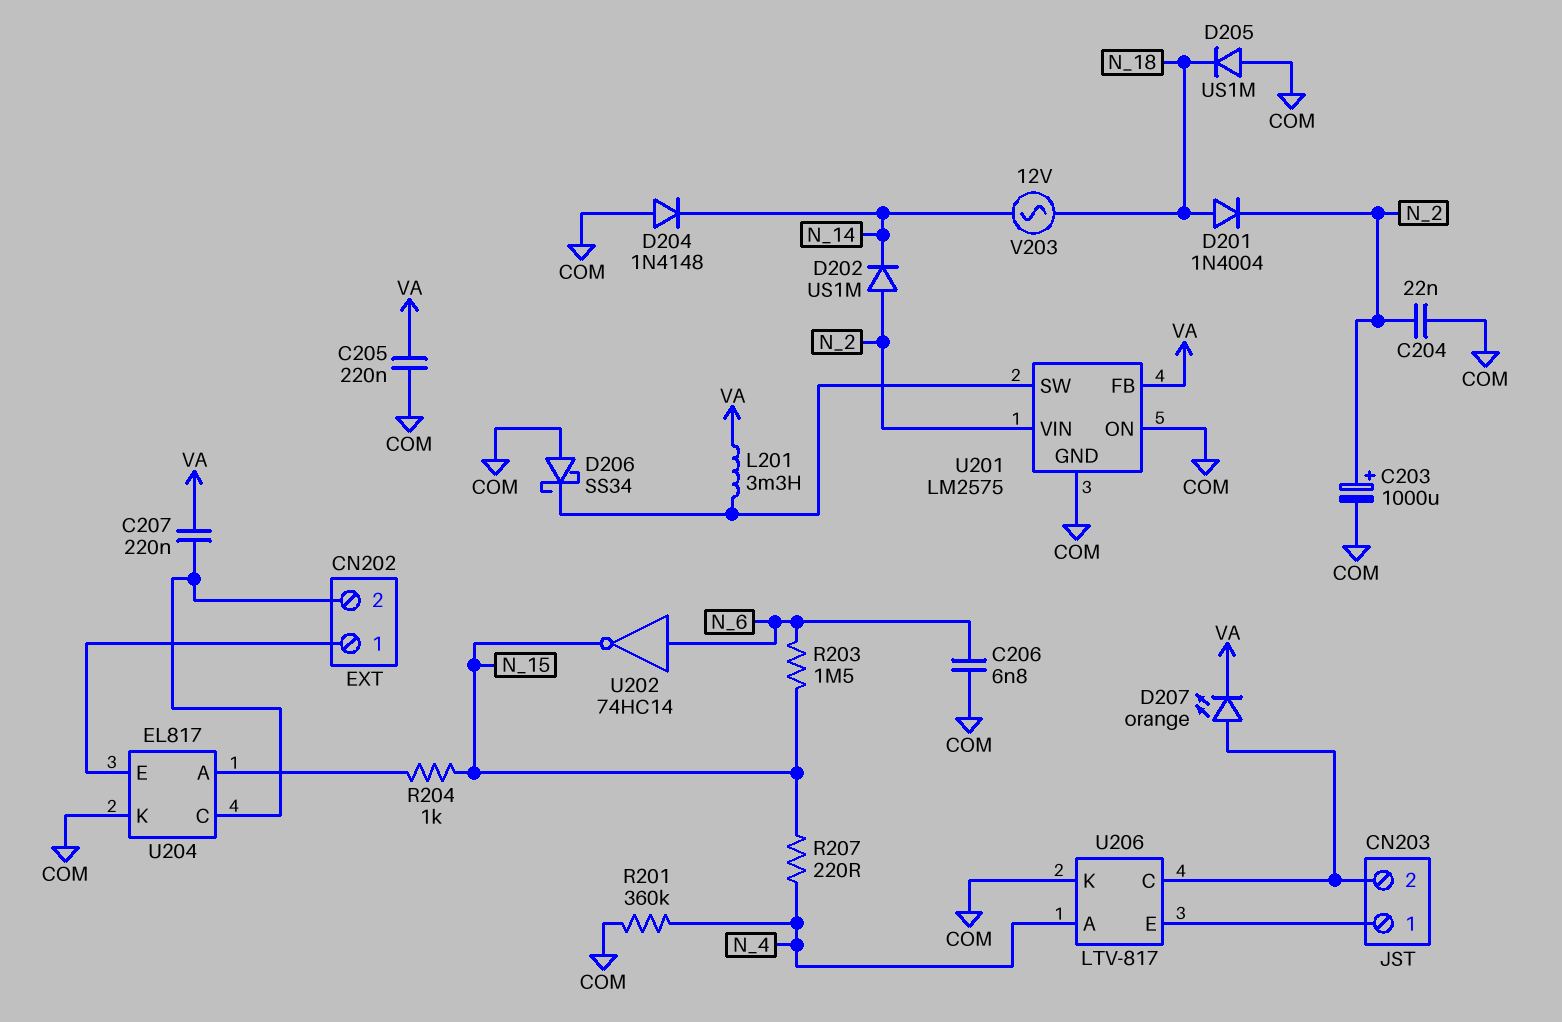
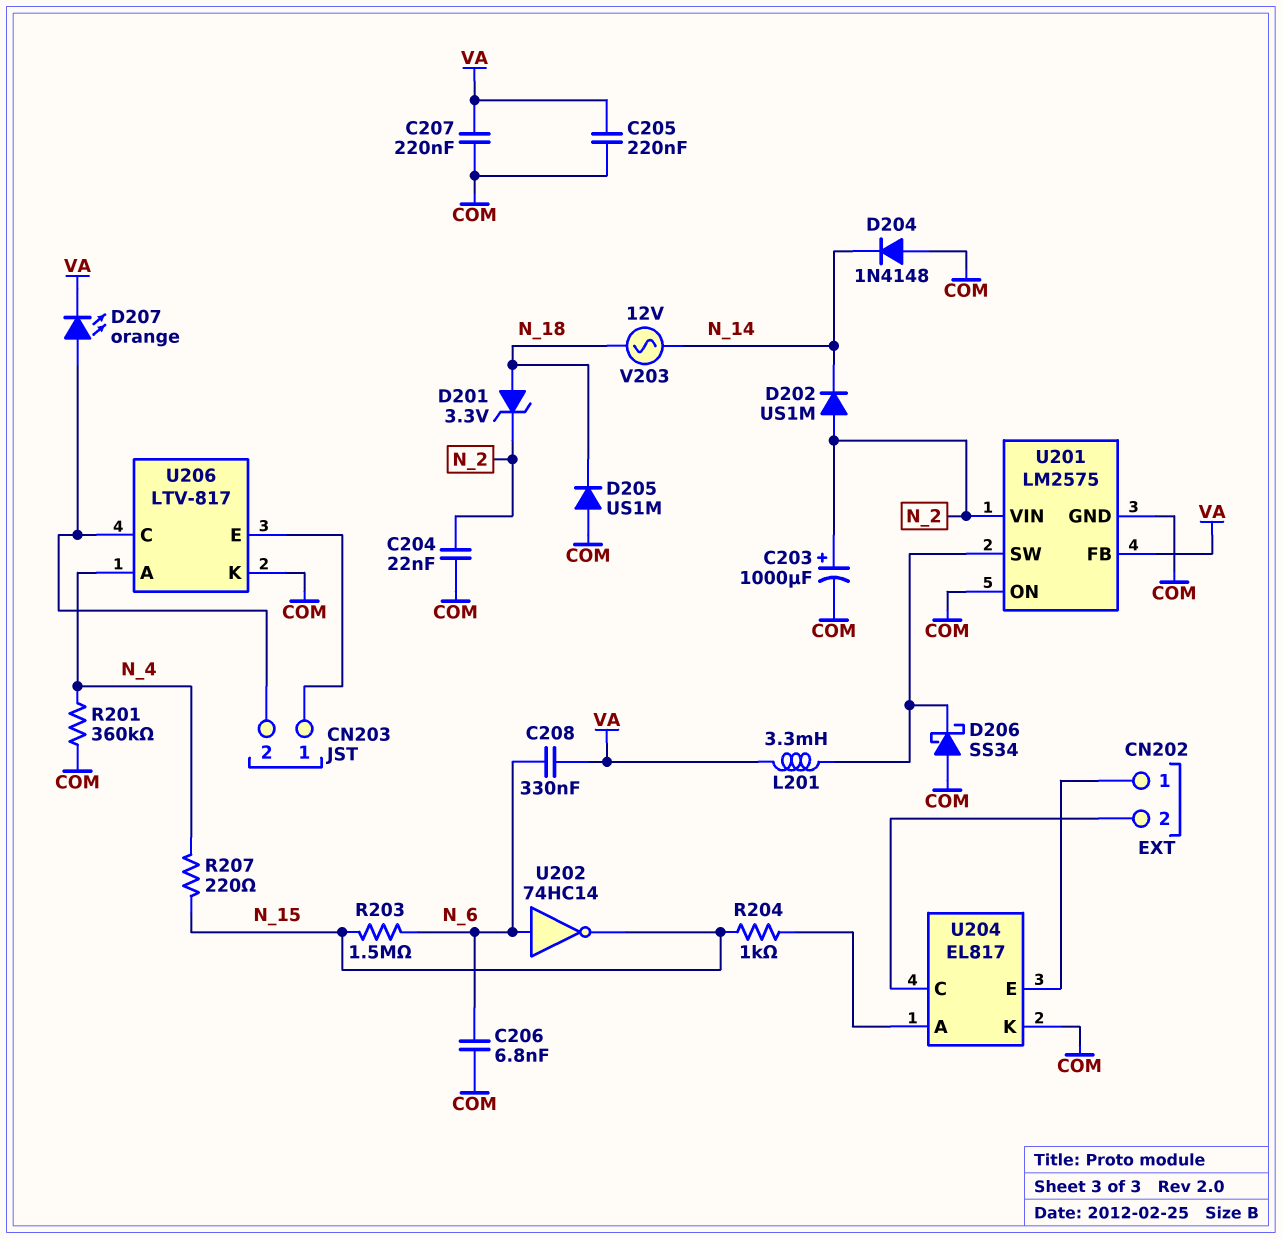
C207: 220nF (CN202/2, VA) -> 220nF (COM, VA)
C208: none -> 330nF (N_6, VA)
D201: diode 1N4004 (A N_18, K N_2) -> zener 3.3V (A N_18, K N_2)

